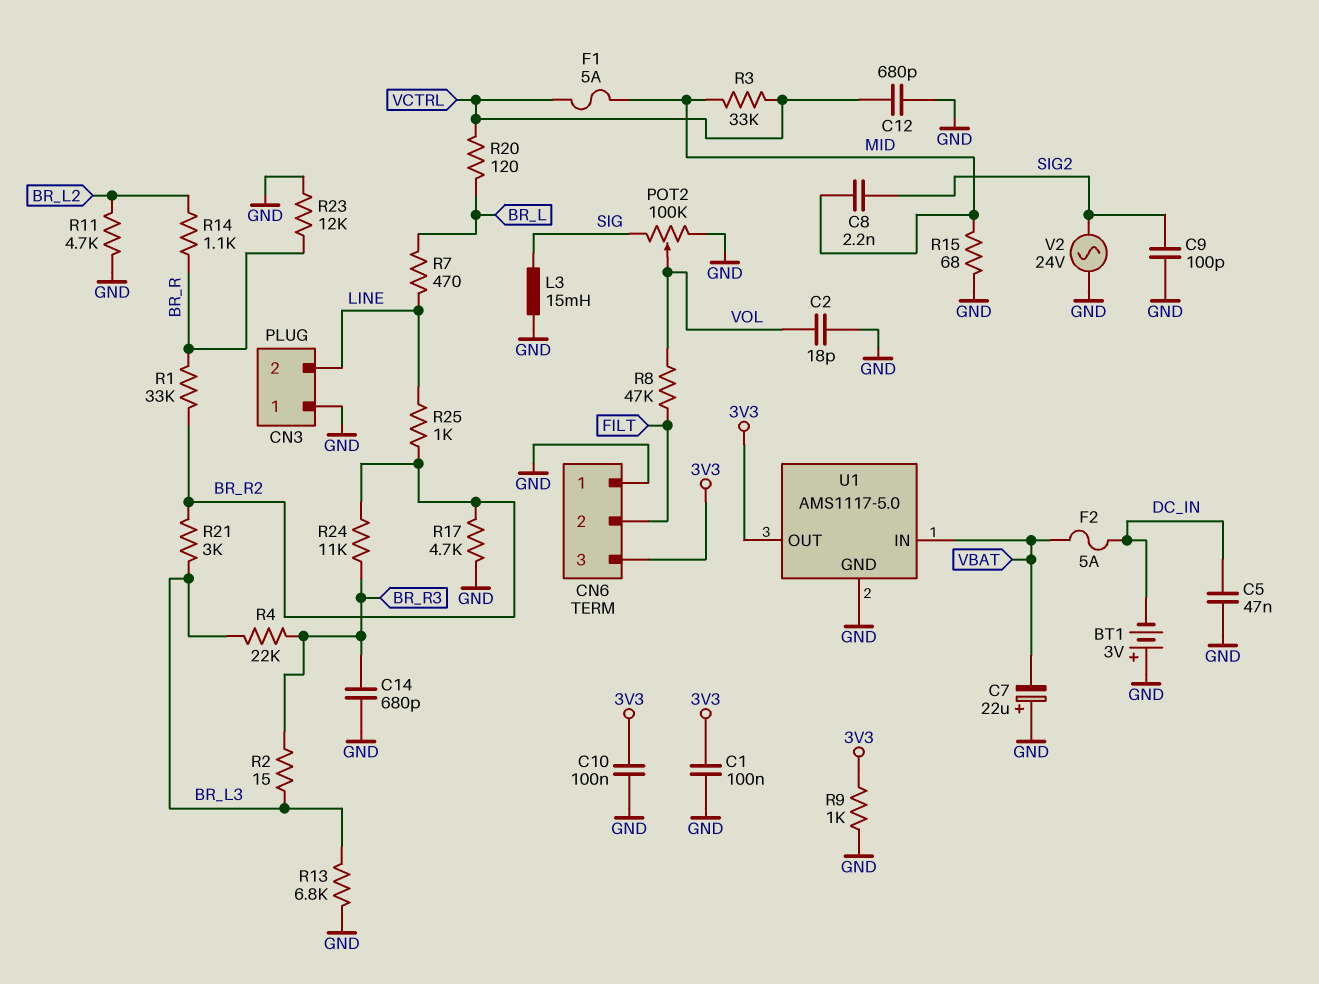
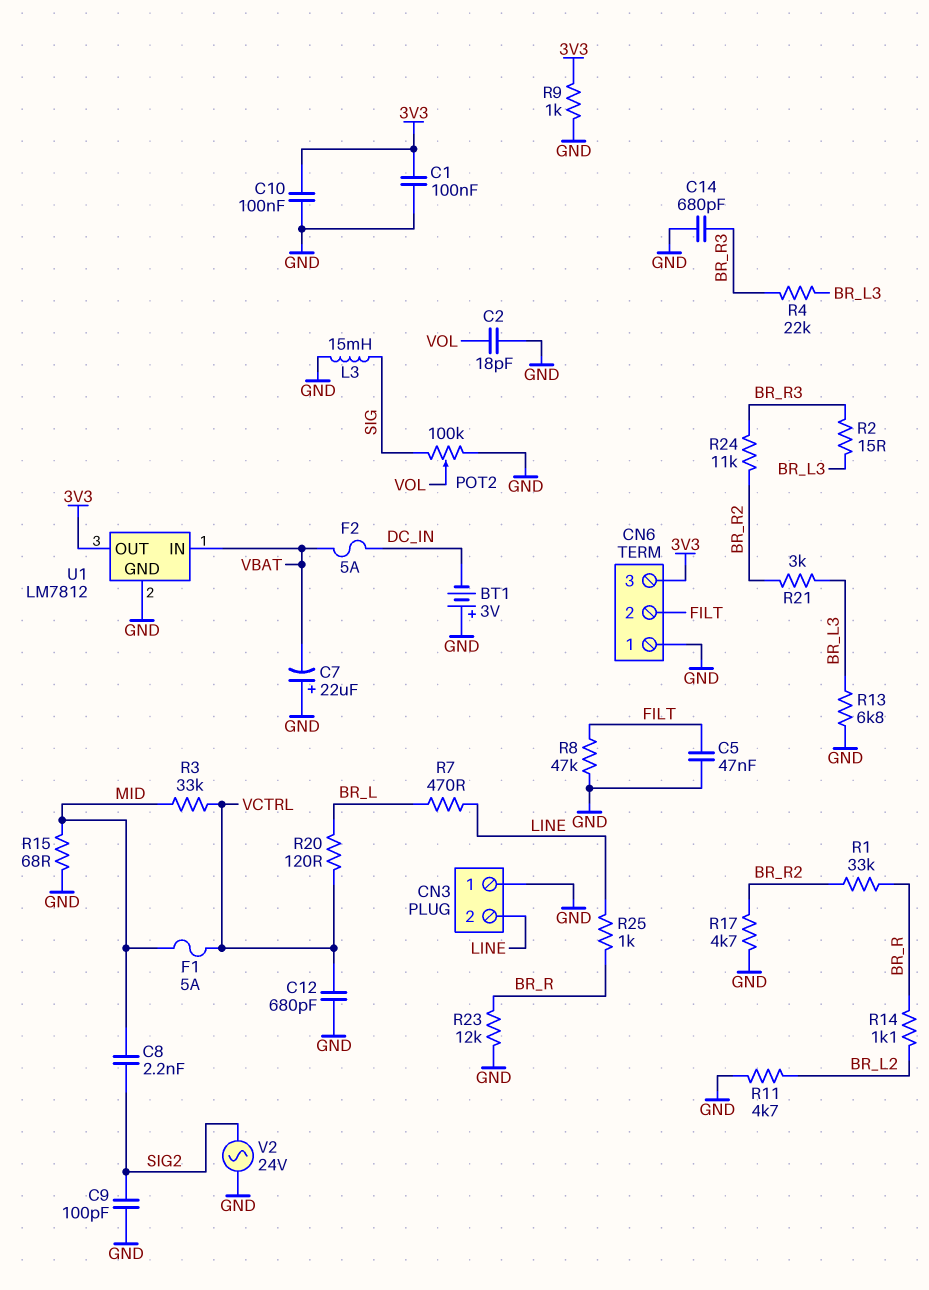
C5: 47nF (DC_IN, GND) -> 47nF (FILT, GND)
R8: 47k (FILT, VOL) -> 47k (FILT, GND)
R25: 1k (BR_R2, LINE) -> 1k (BR_R, LINE)
U1: AMS1117-5.0 -> LM7812

